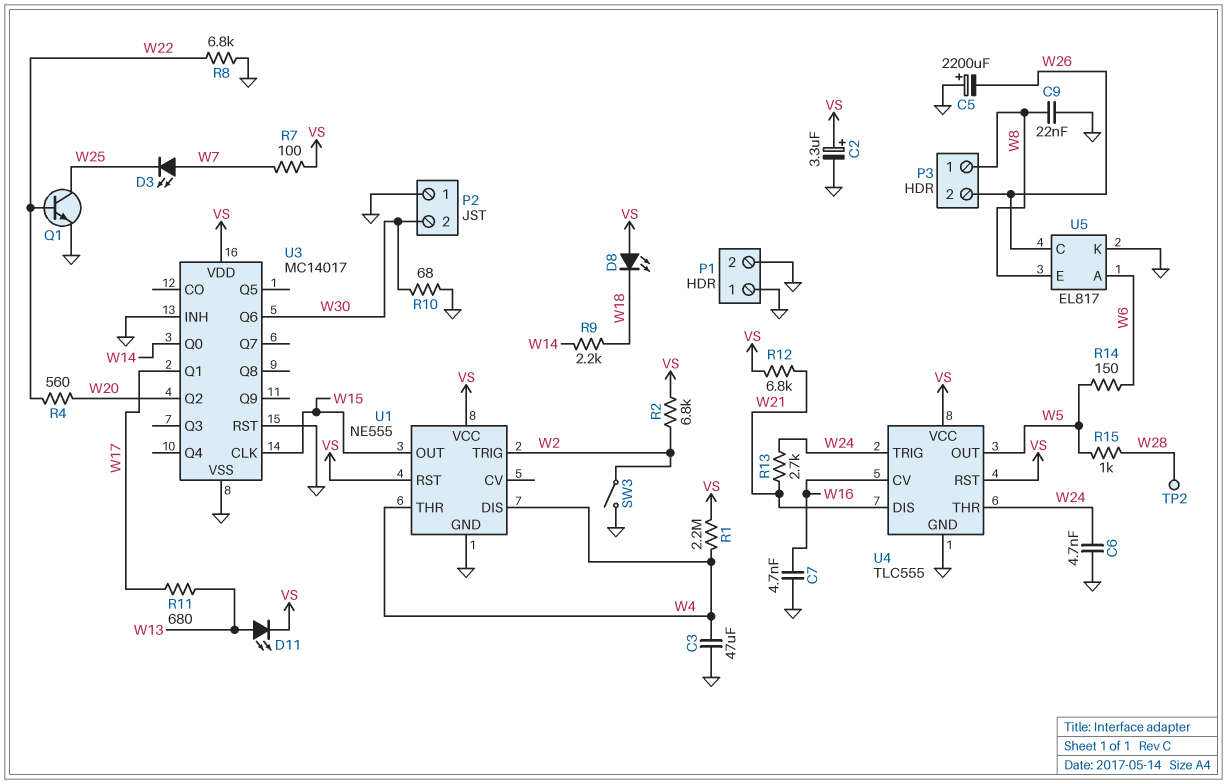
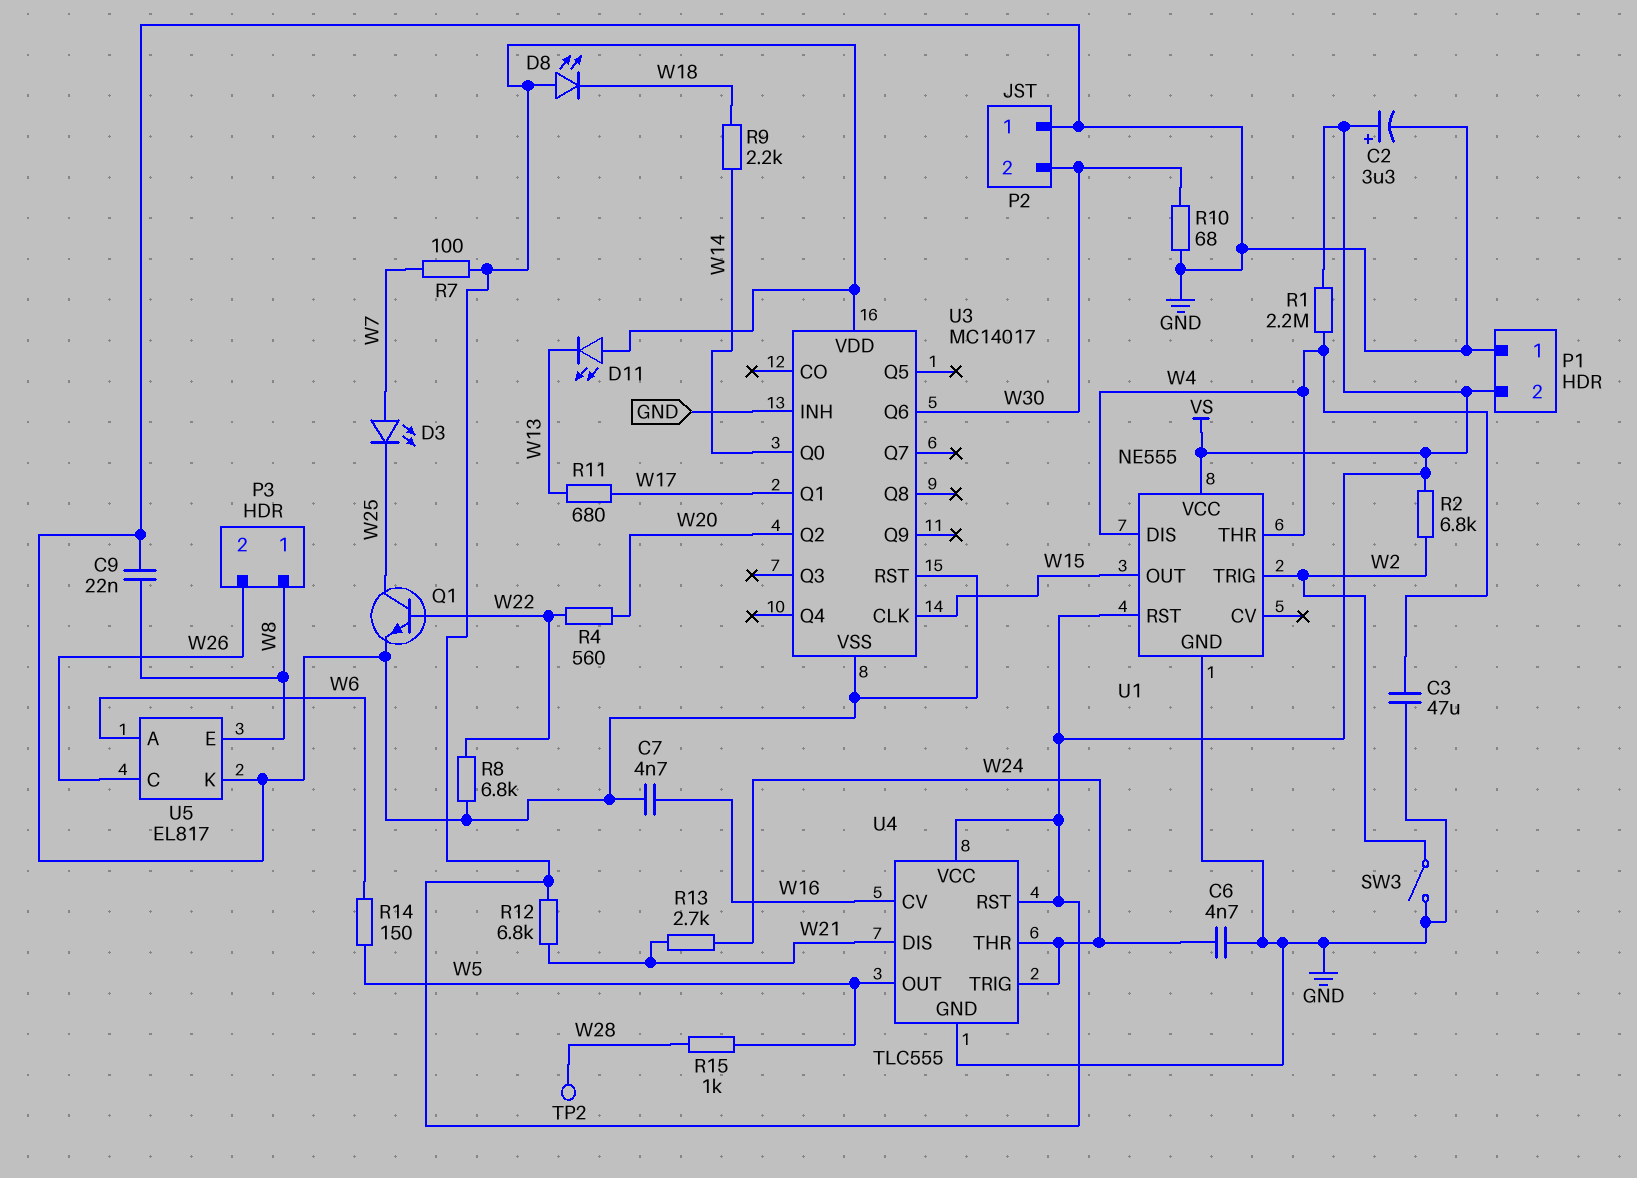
C5: 2200uF (plus GND, minus W26) -> none
D11: LED (A W13, K VS) -> LED (A VS, K W13)
P1 pin 2: GND -> VS

